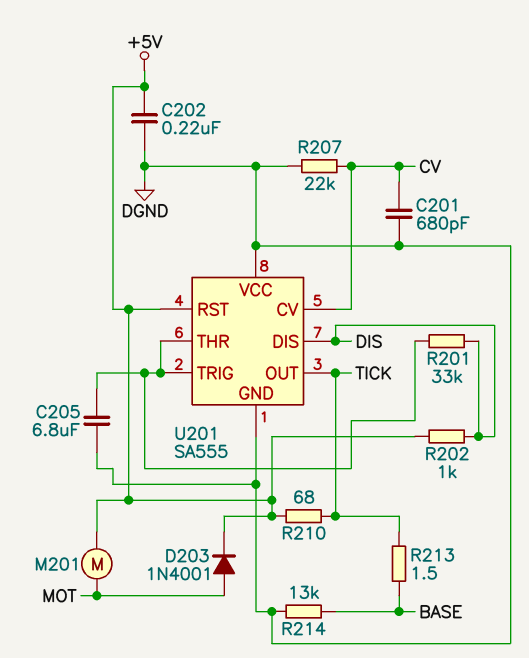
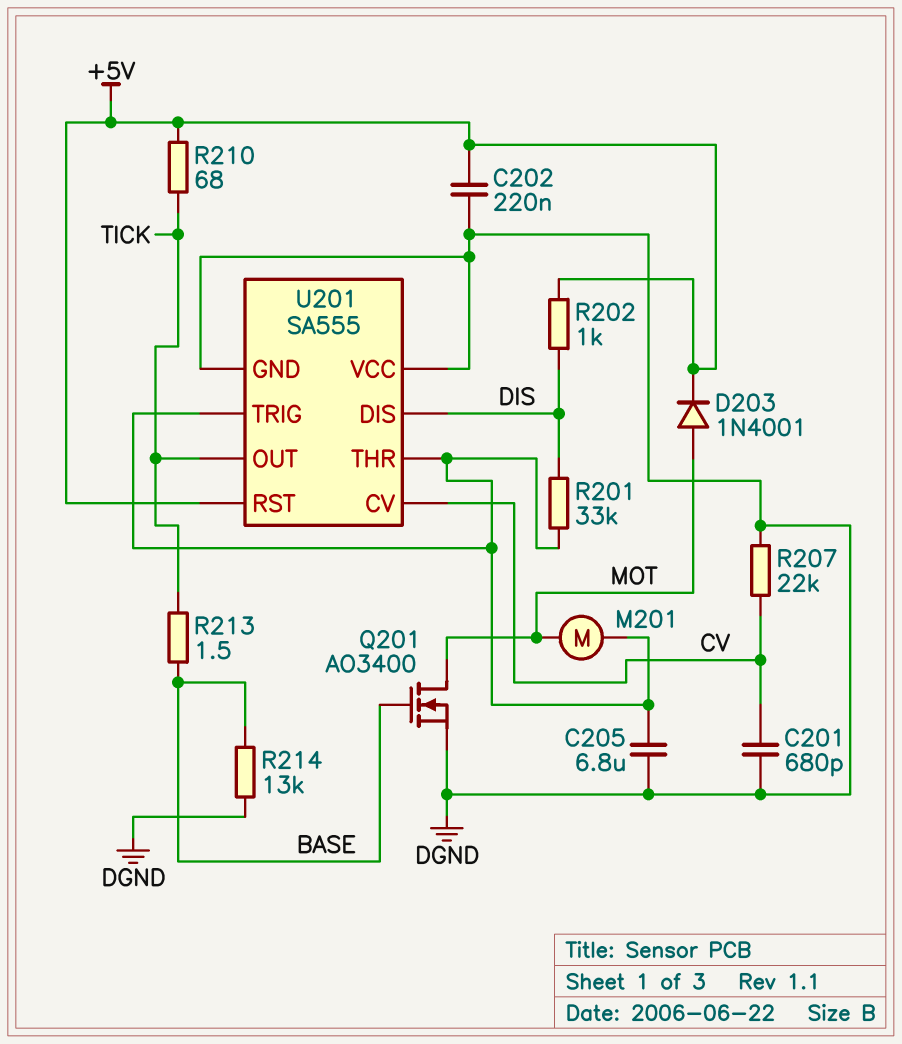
M201: motor (+5V, MOT) -> motor (MOT, U201/THR)
Q201: none -> NMOS AO3400 (G BASE, D MOT, S DGND)

